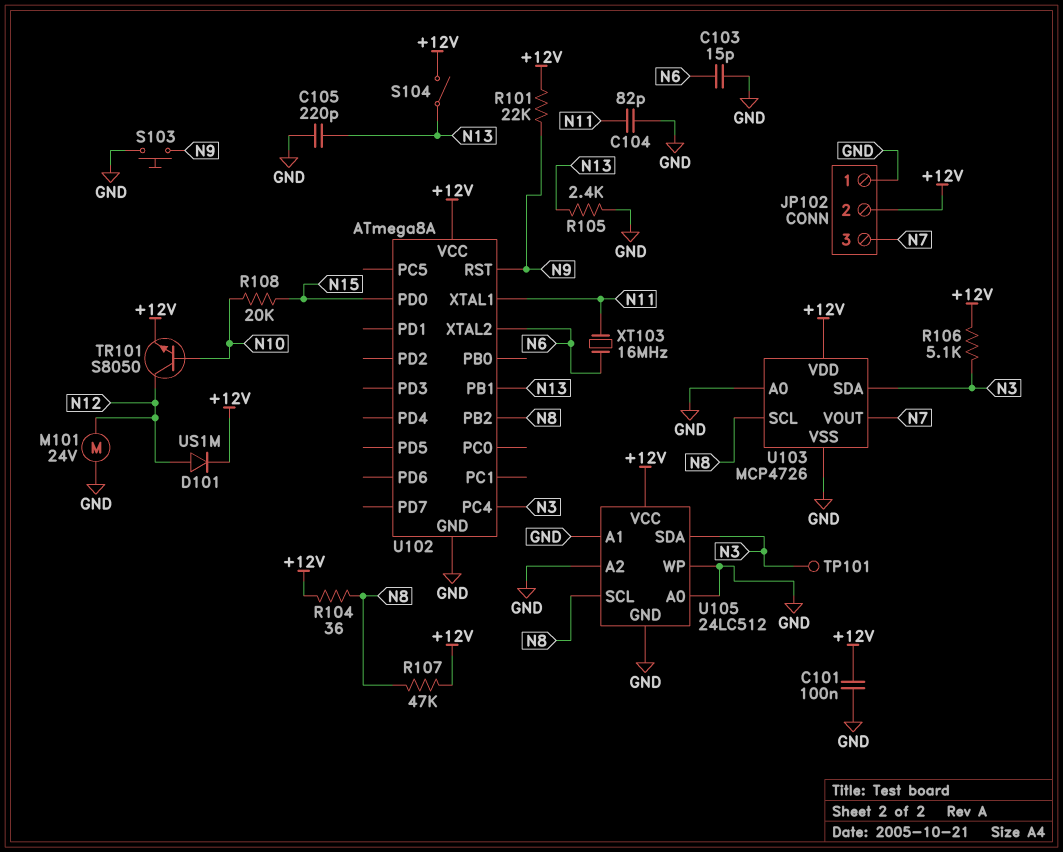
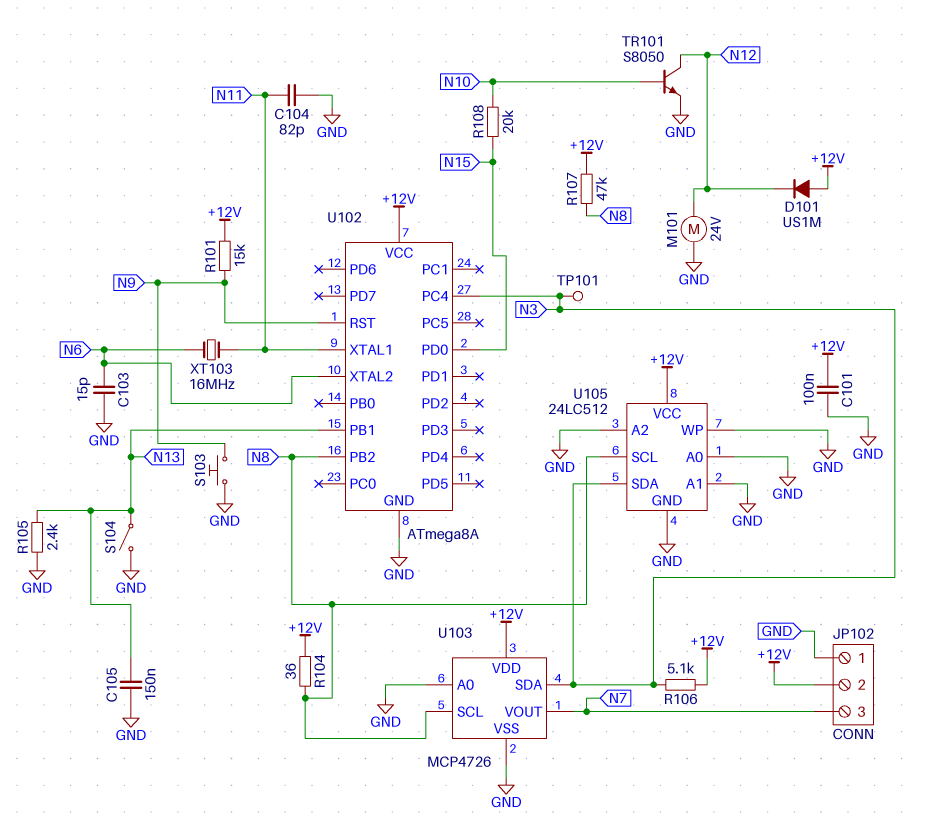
C105: 220pF (GND, N13) -> 150nF (GND, N13)
D101: diode US1M (A N12, K +12V) -> diode US1M (A +12V, K N12)
R101: 22k (+12V, N9) -> 15k (+12V, N9)
S104: switch (+12V, N13) -> switch (GND, N13)
TR101: NPN S8050 (B N10, C N12, E +12V) -> NPN S8050 (B N10, C N12, E GND)

